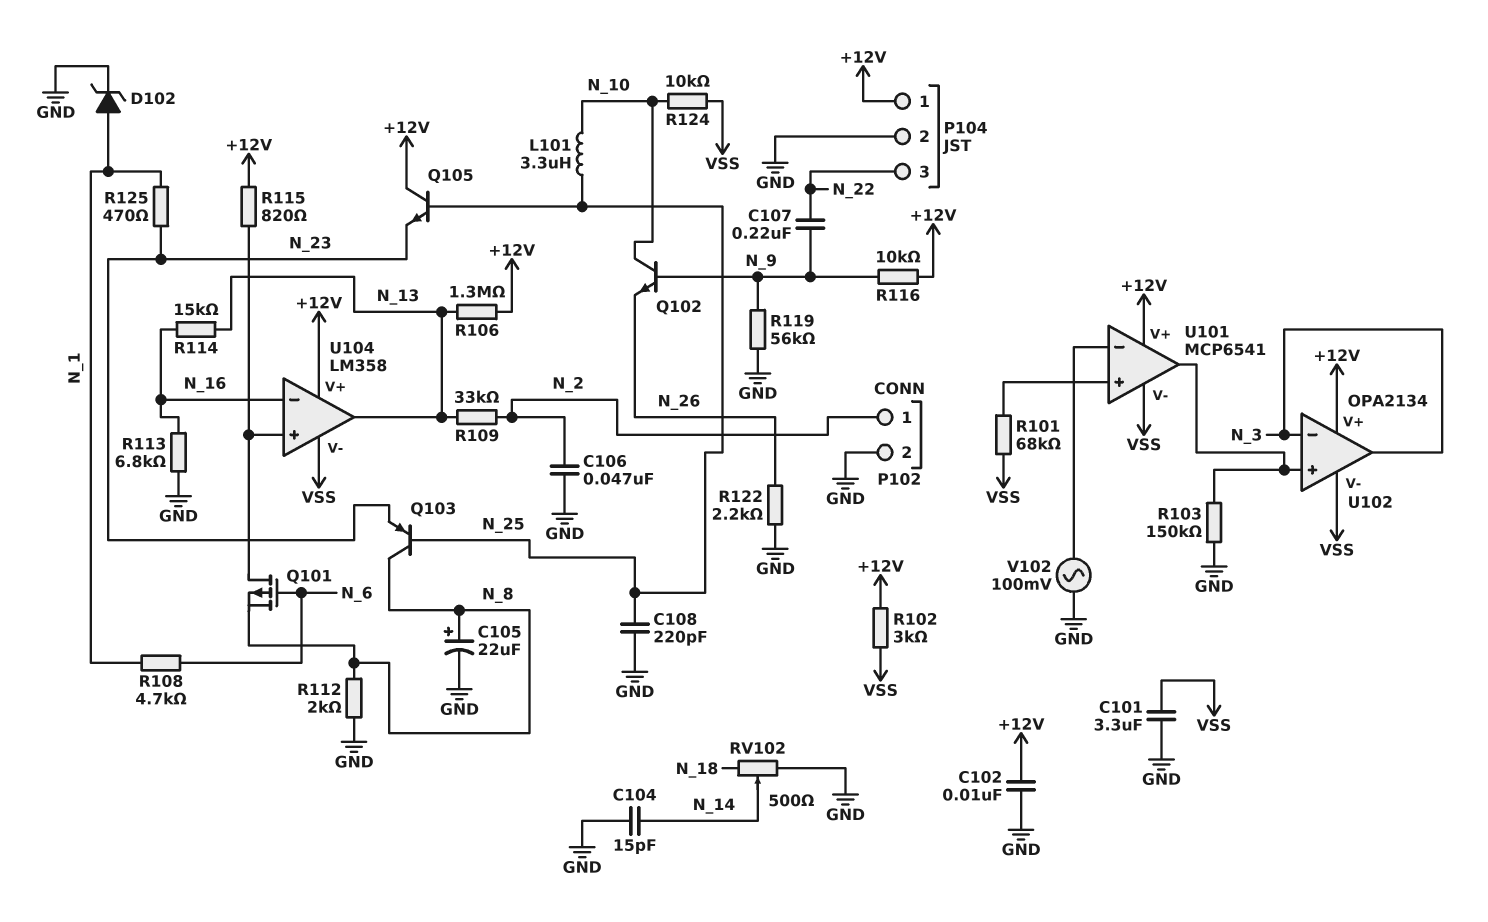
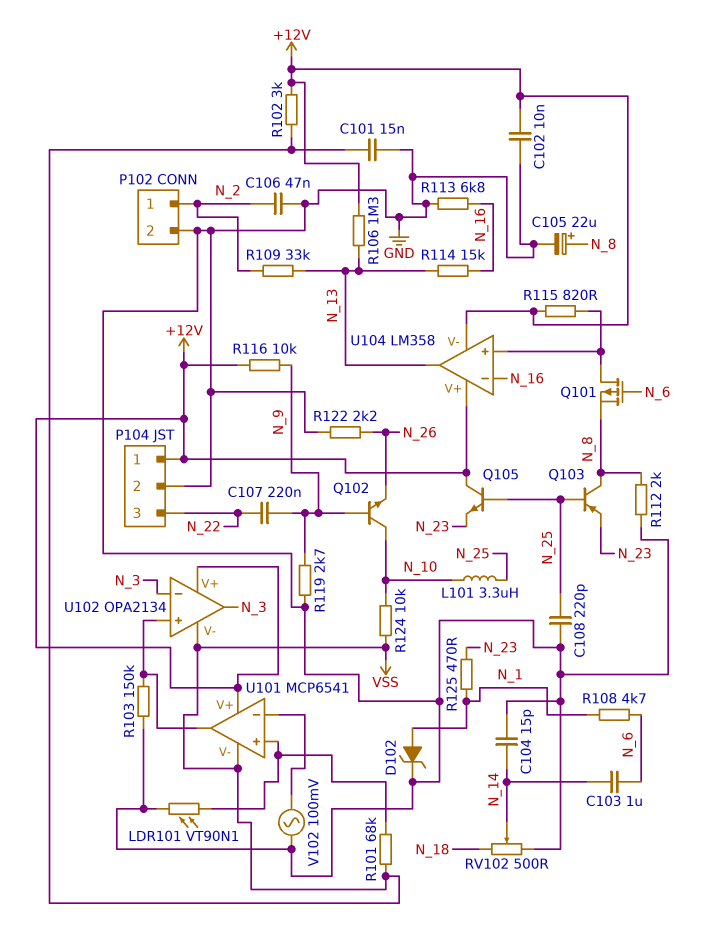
C101: 3.3uF (GND, VSS) -> 15nF (GND, VSS)
C103: none -> 1uF (N_6, N_14)
LDR101: none -> VT90N1 (GND, U101/in+)
R119: 56k (GND, N_9) -> 2.7k (GND, N_9)
U104 pin V-: VSS -> +12V

